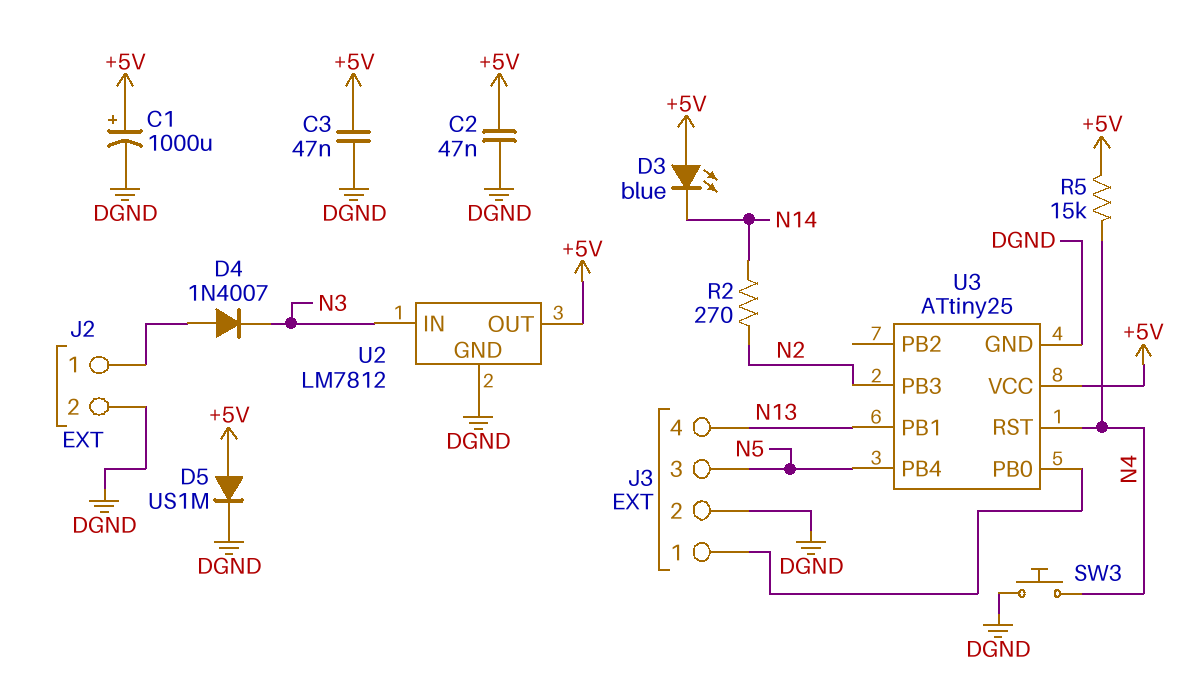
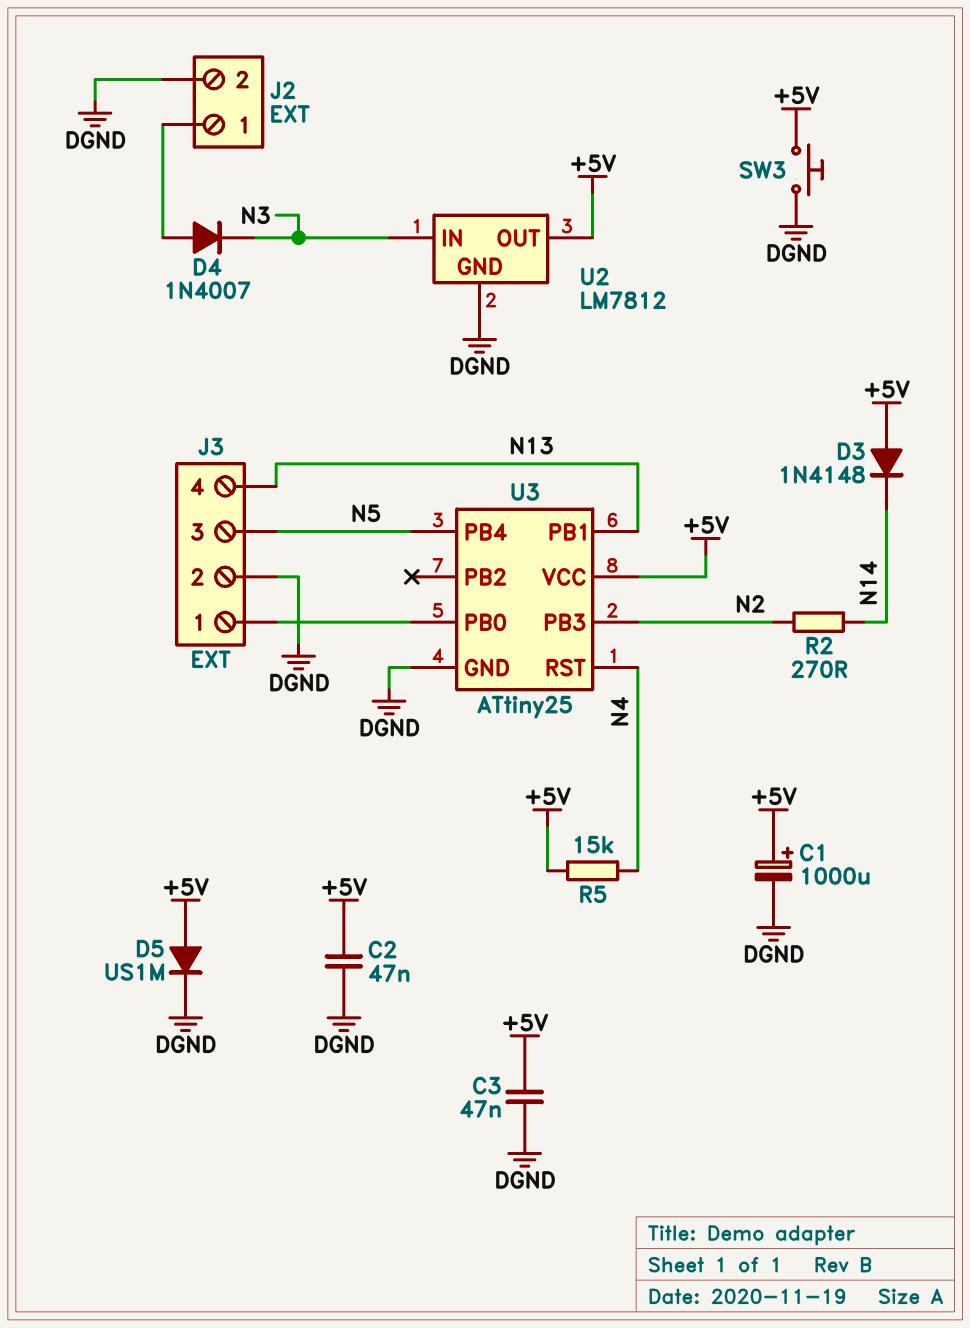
D3: LED blue (A +5V, K N14) -> diode 1N4148 (A +5V, K N14)
SW3: button (DGND, N4) -> button (+5V, DGND)

